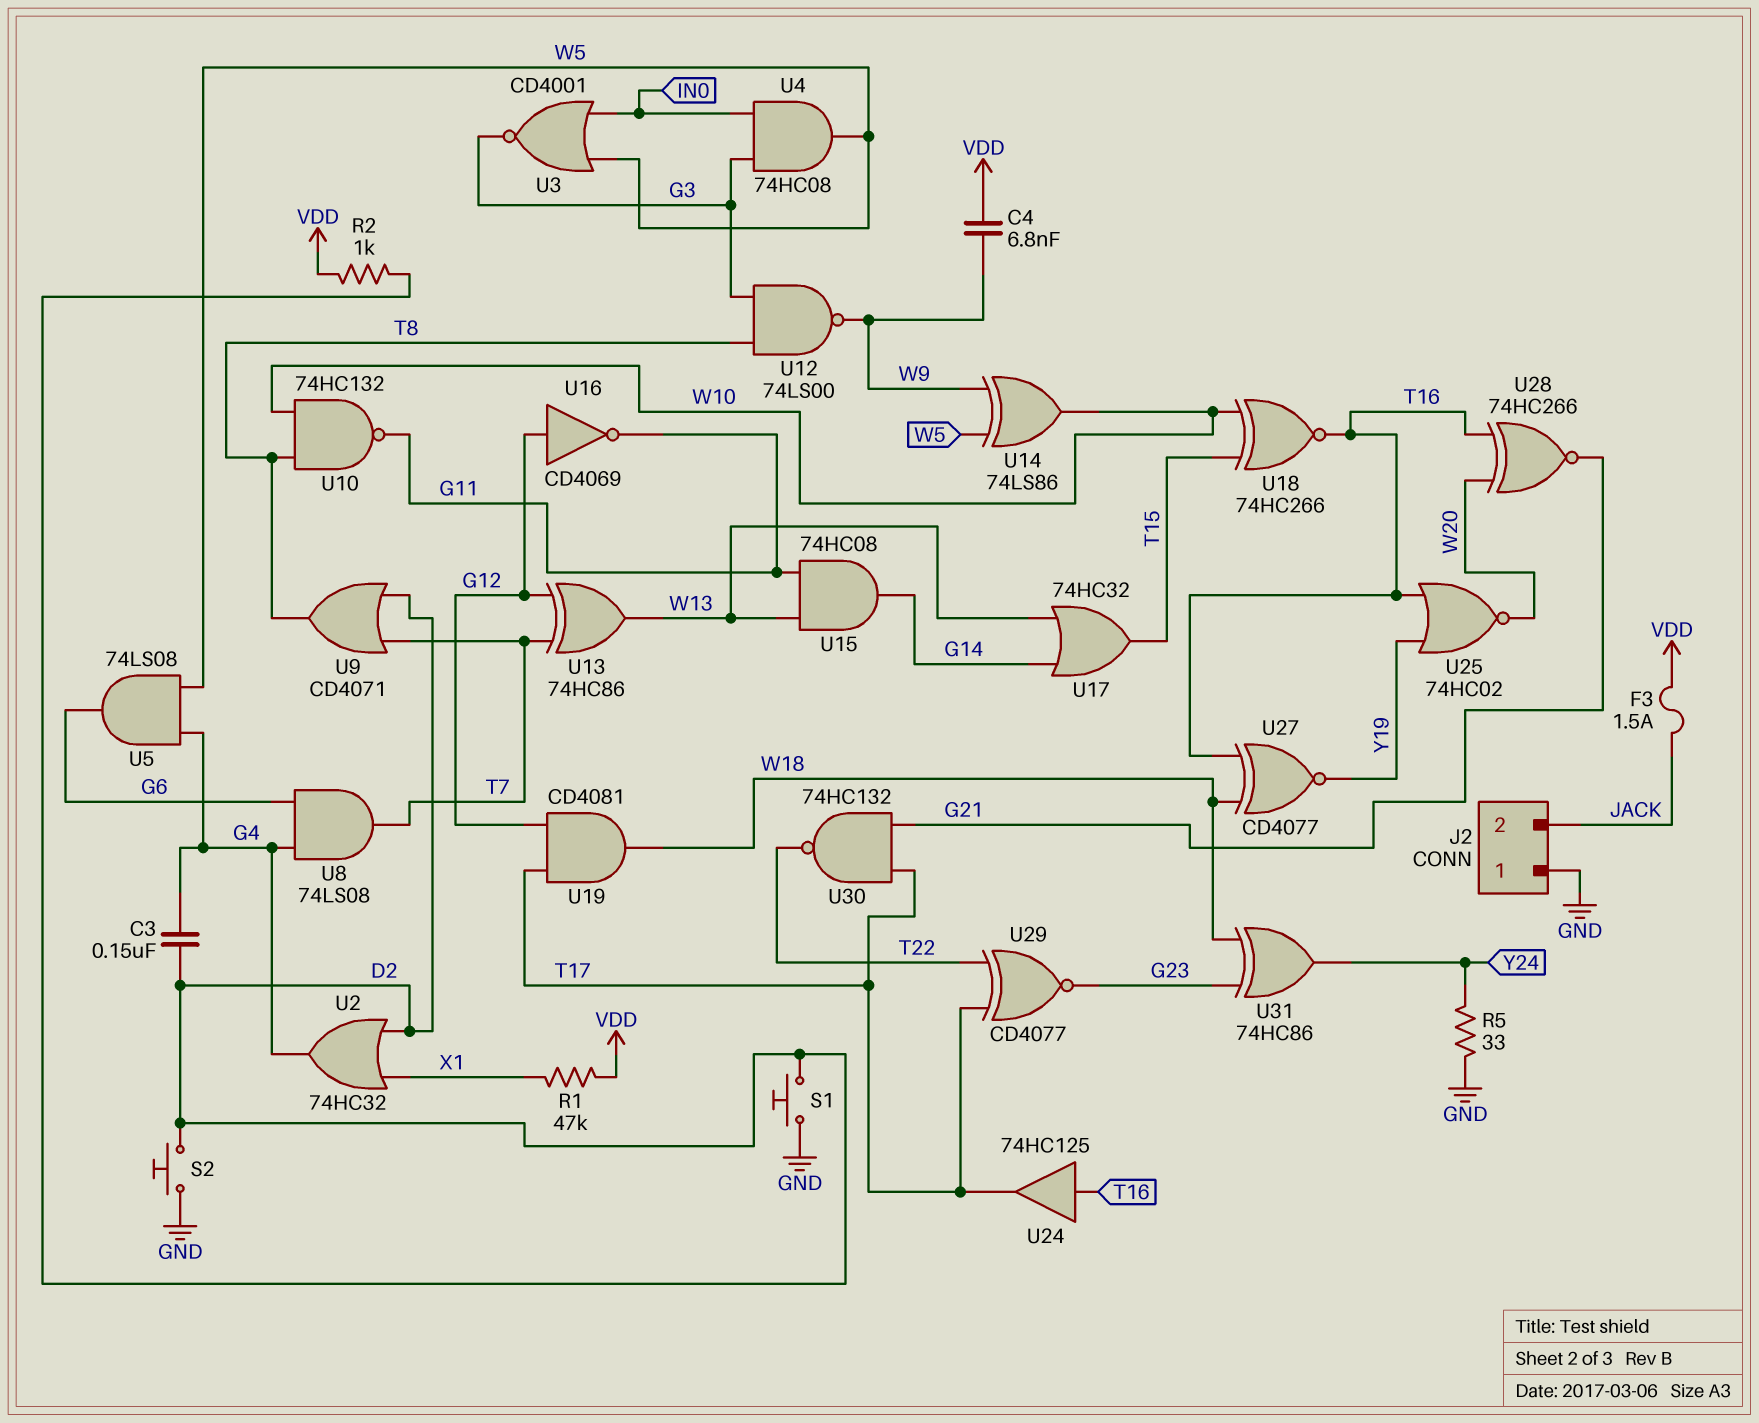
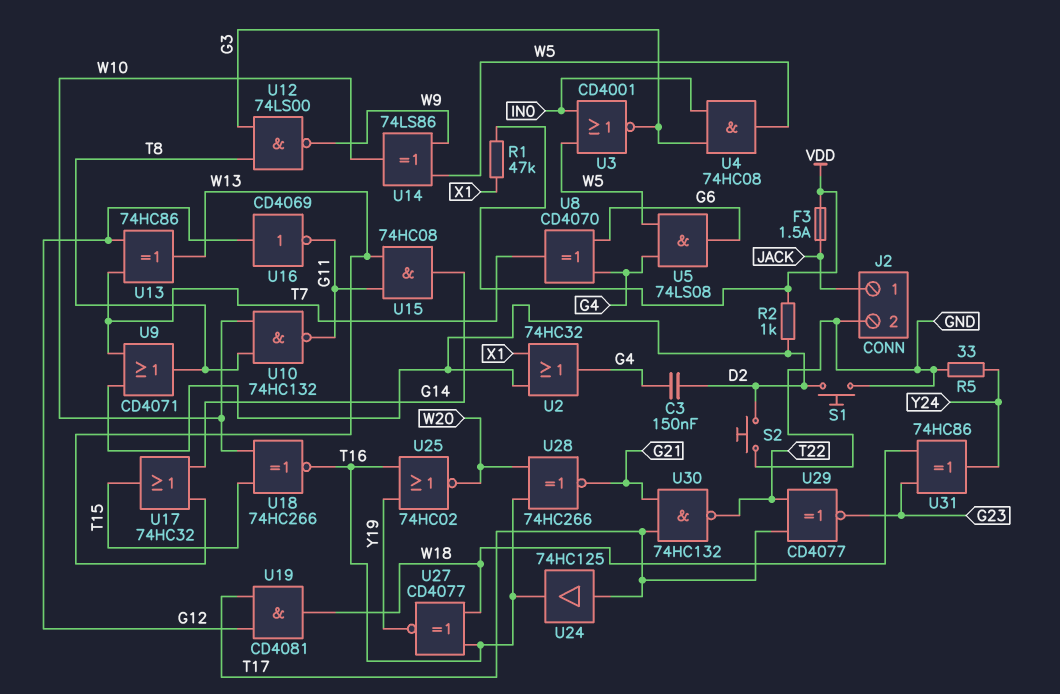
C4: 6.8nF (VDD, W9) -> none
J2 pin 1: GND -> JACK
J2 pin 2: JACK -> GND
U8: AND 74LS08 (in G4, in G6, out T7) -> XOR CD4070 (in G4, in G6, out T7)
U24: buffer 74HC125 (in T16, out T17) -> buffer 74HC125 (in T17, out T16)

